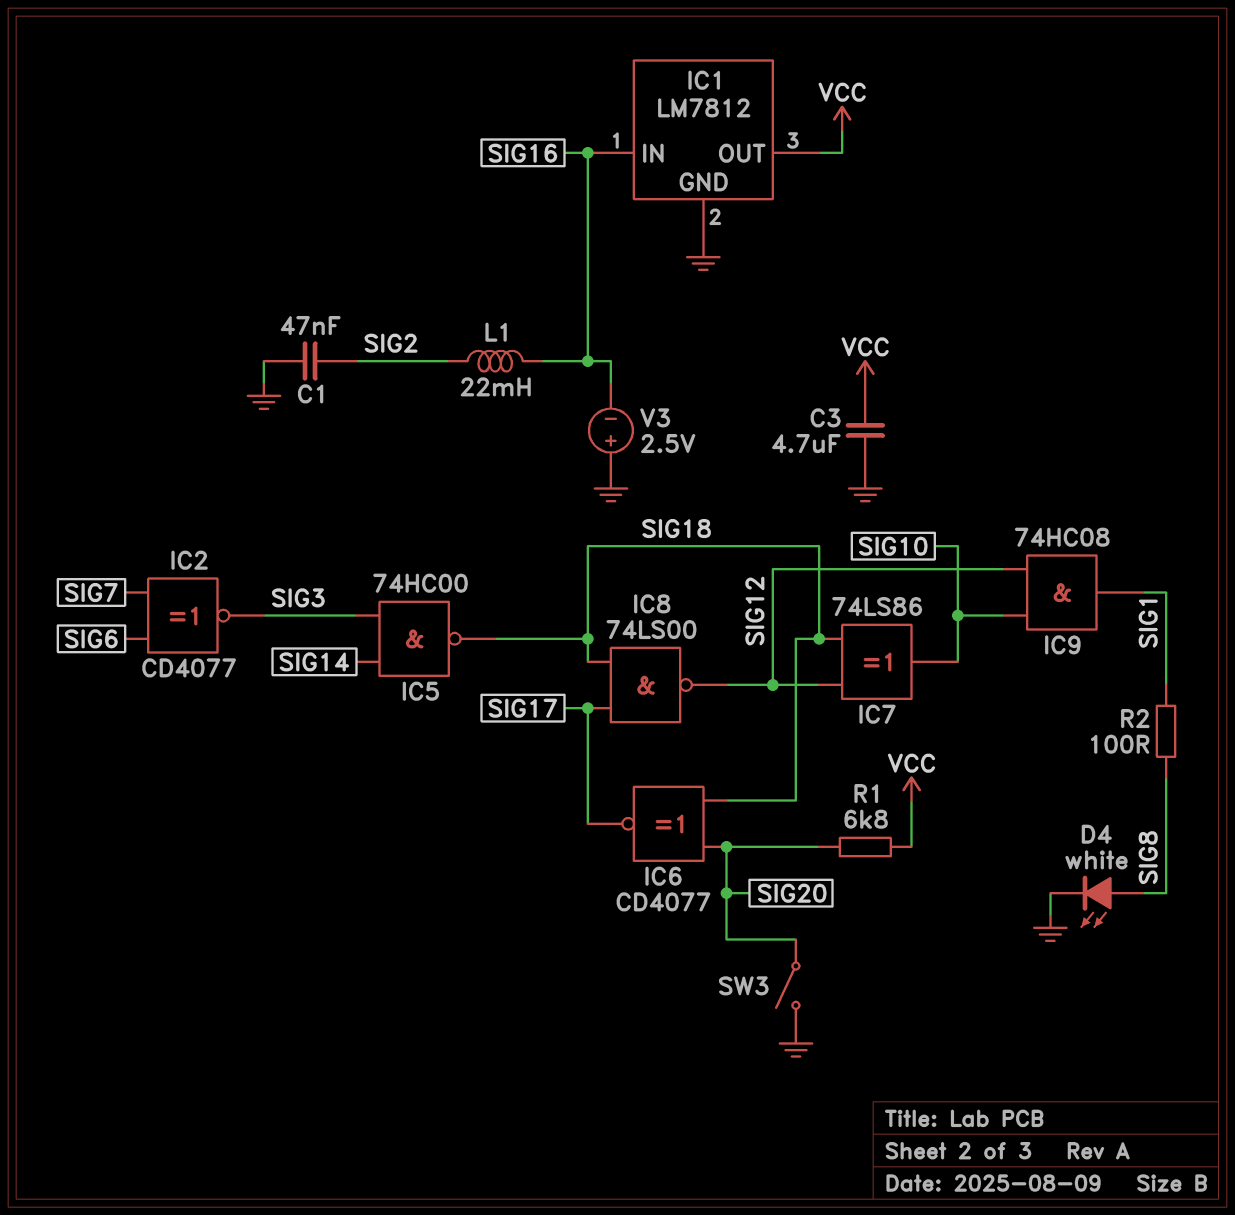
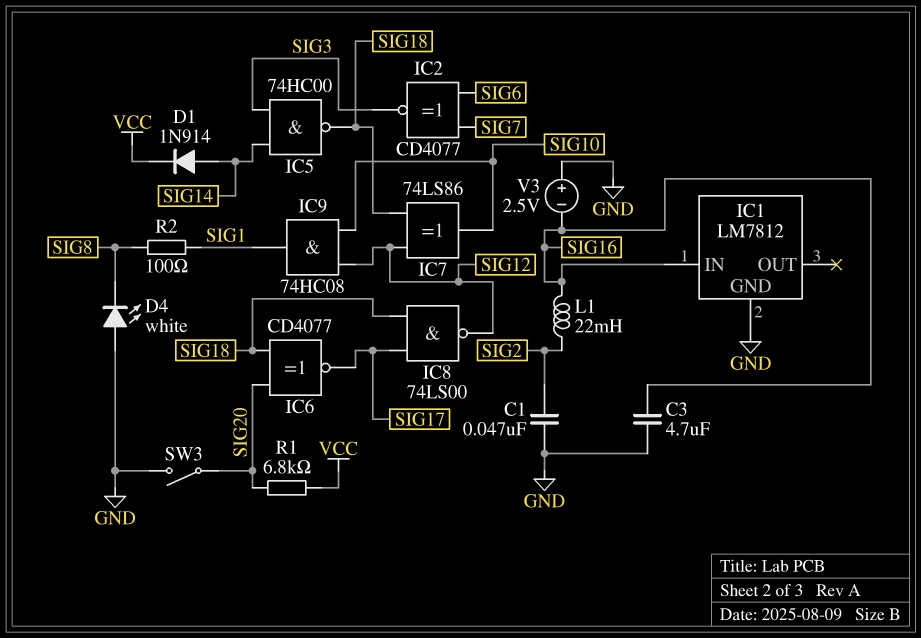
C3: 4.7uF (GND, VCC) -> 4.7uF (GND, SIG16)
D1: none -> diode 1N914 (A SIG14, K VCC)
D4: LED white (A SIG8, K GND) -> LED white (A GND, K SIG8)
IC1 pin OUT: VCC -> none

